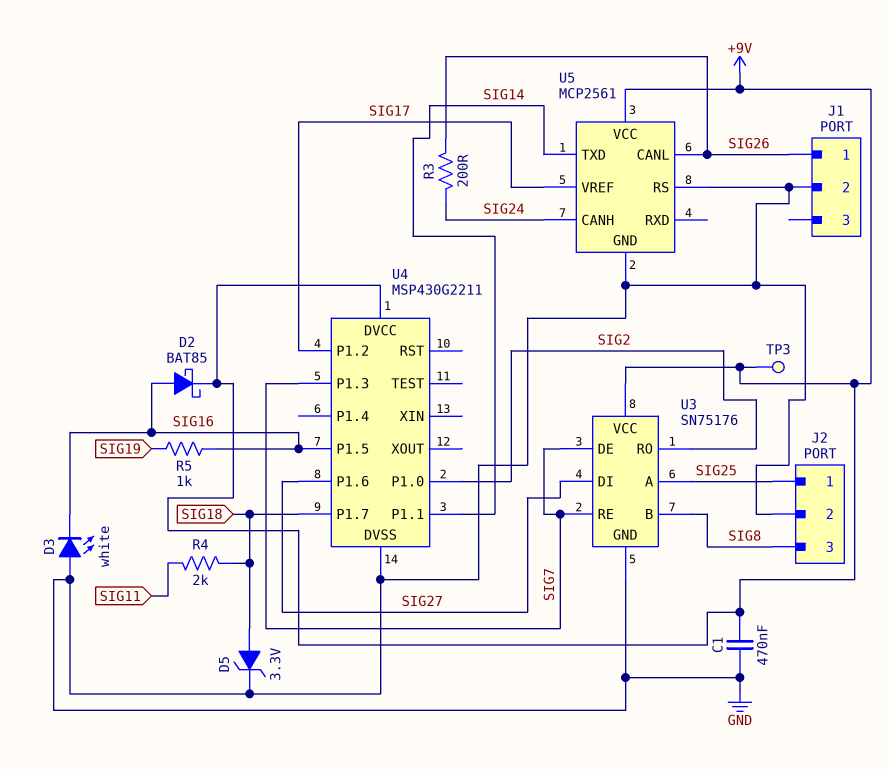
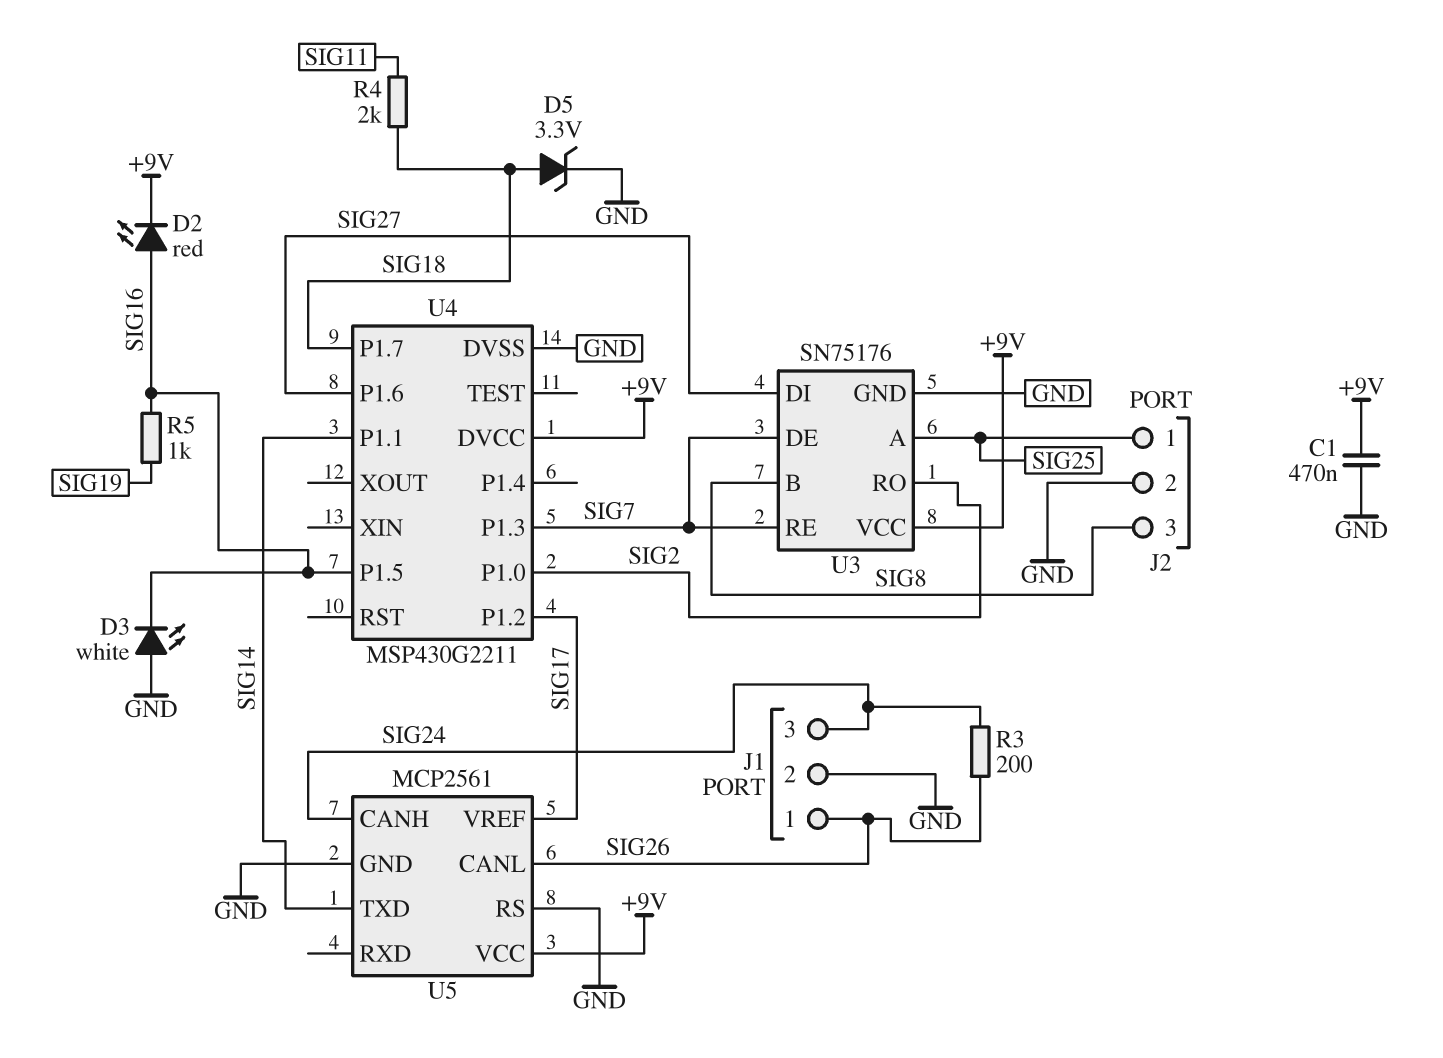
D2: schottky BAT85 (A SIG16, K +9V) -> LED red (A SIG16, K +9V)
J1 pin 3: none -> SIG24
TP3: test point (+9V) -> none

